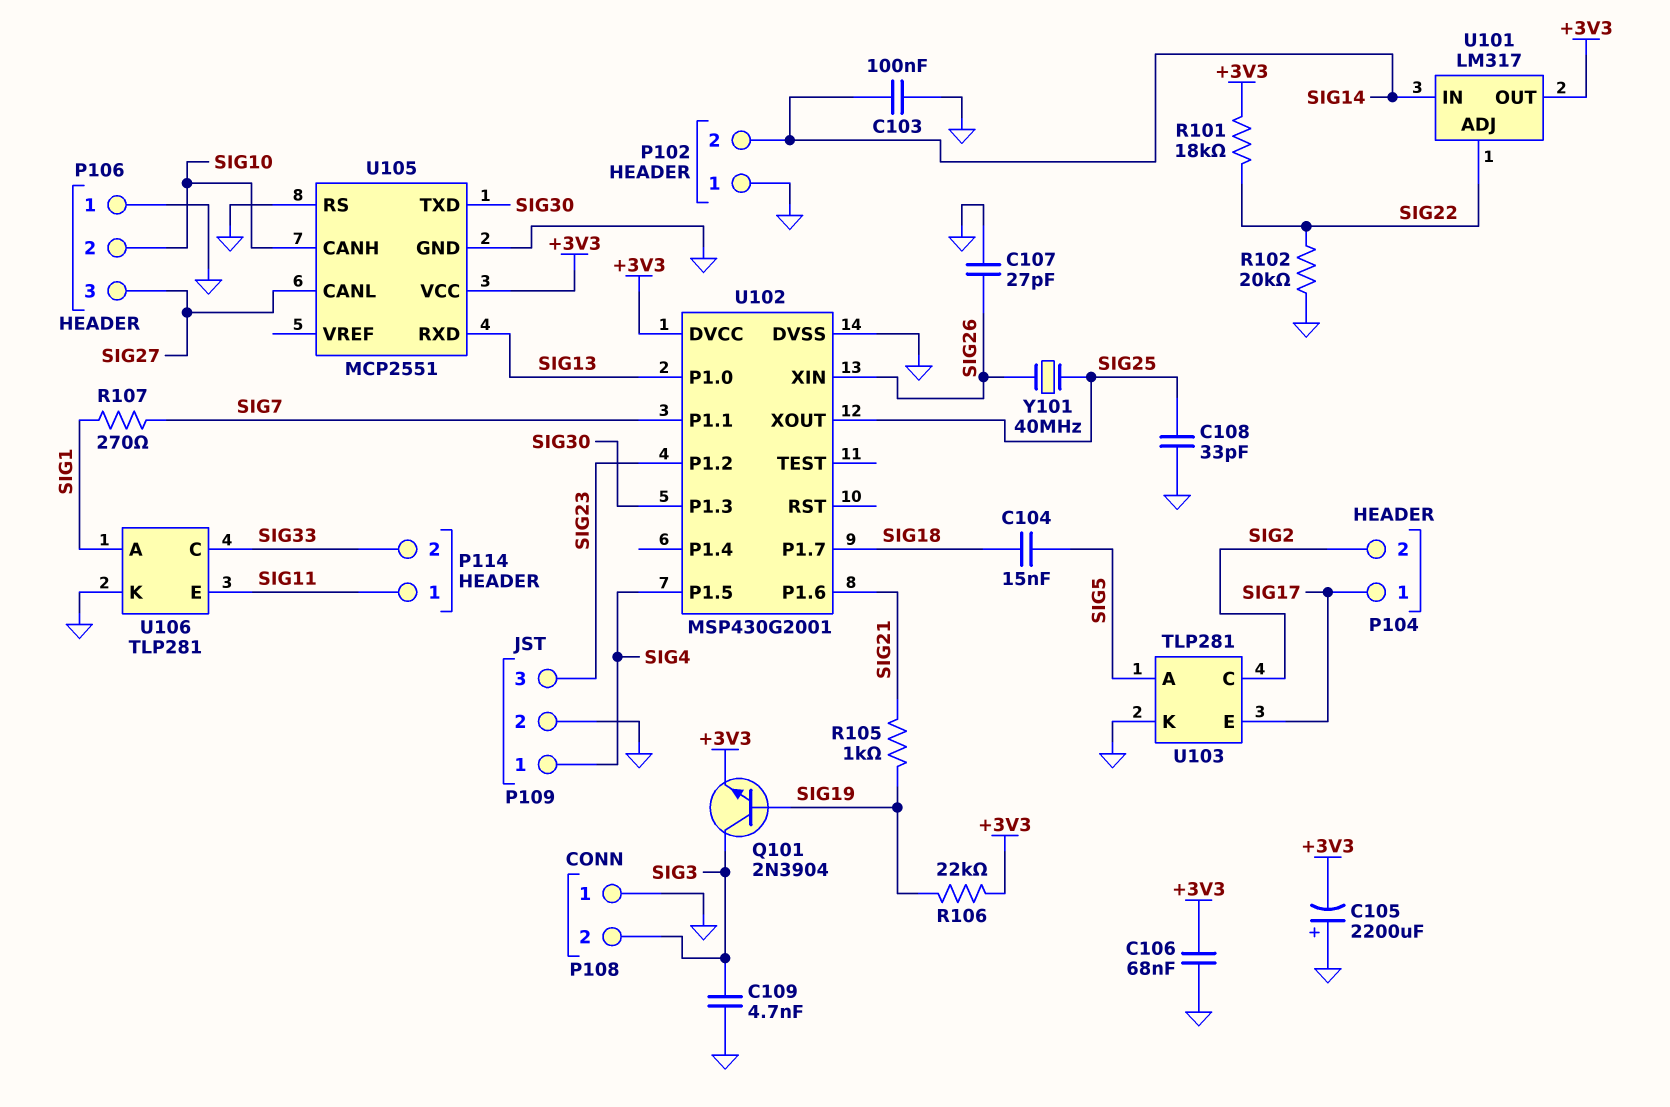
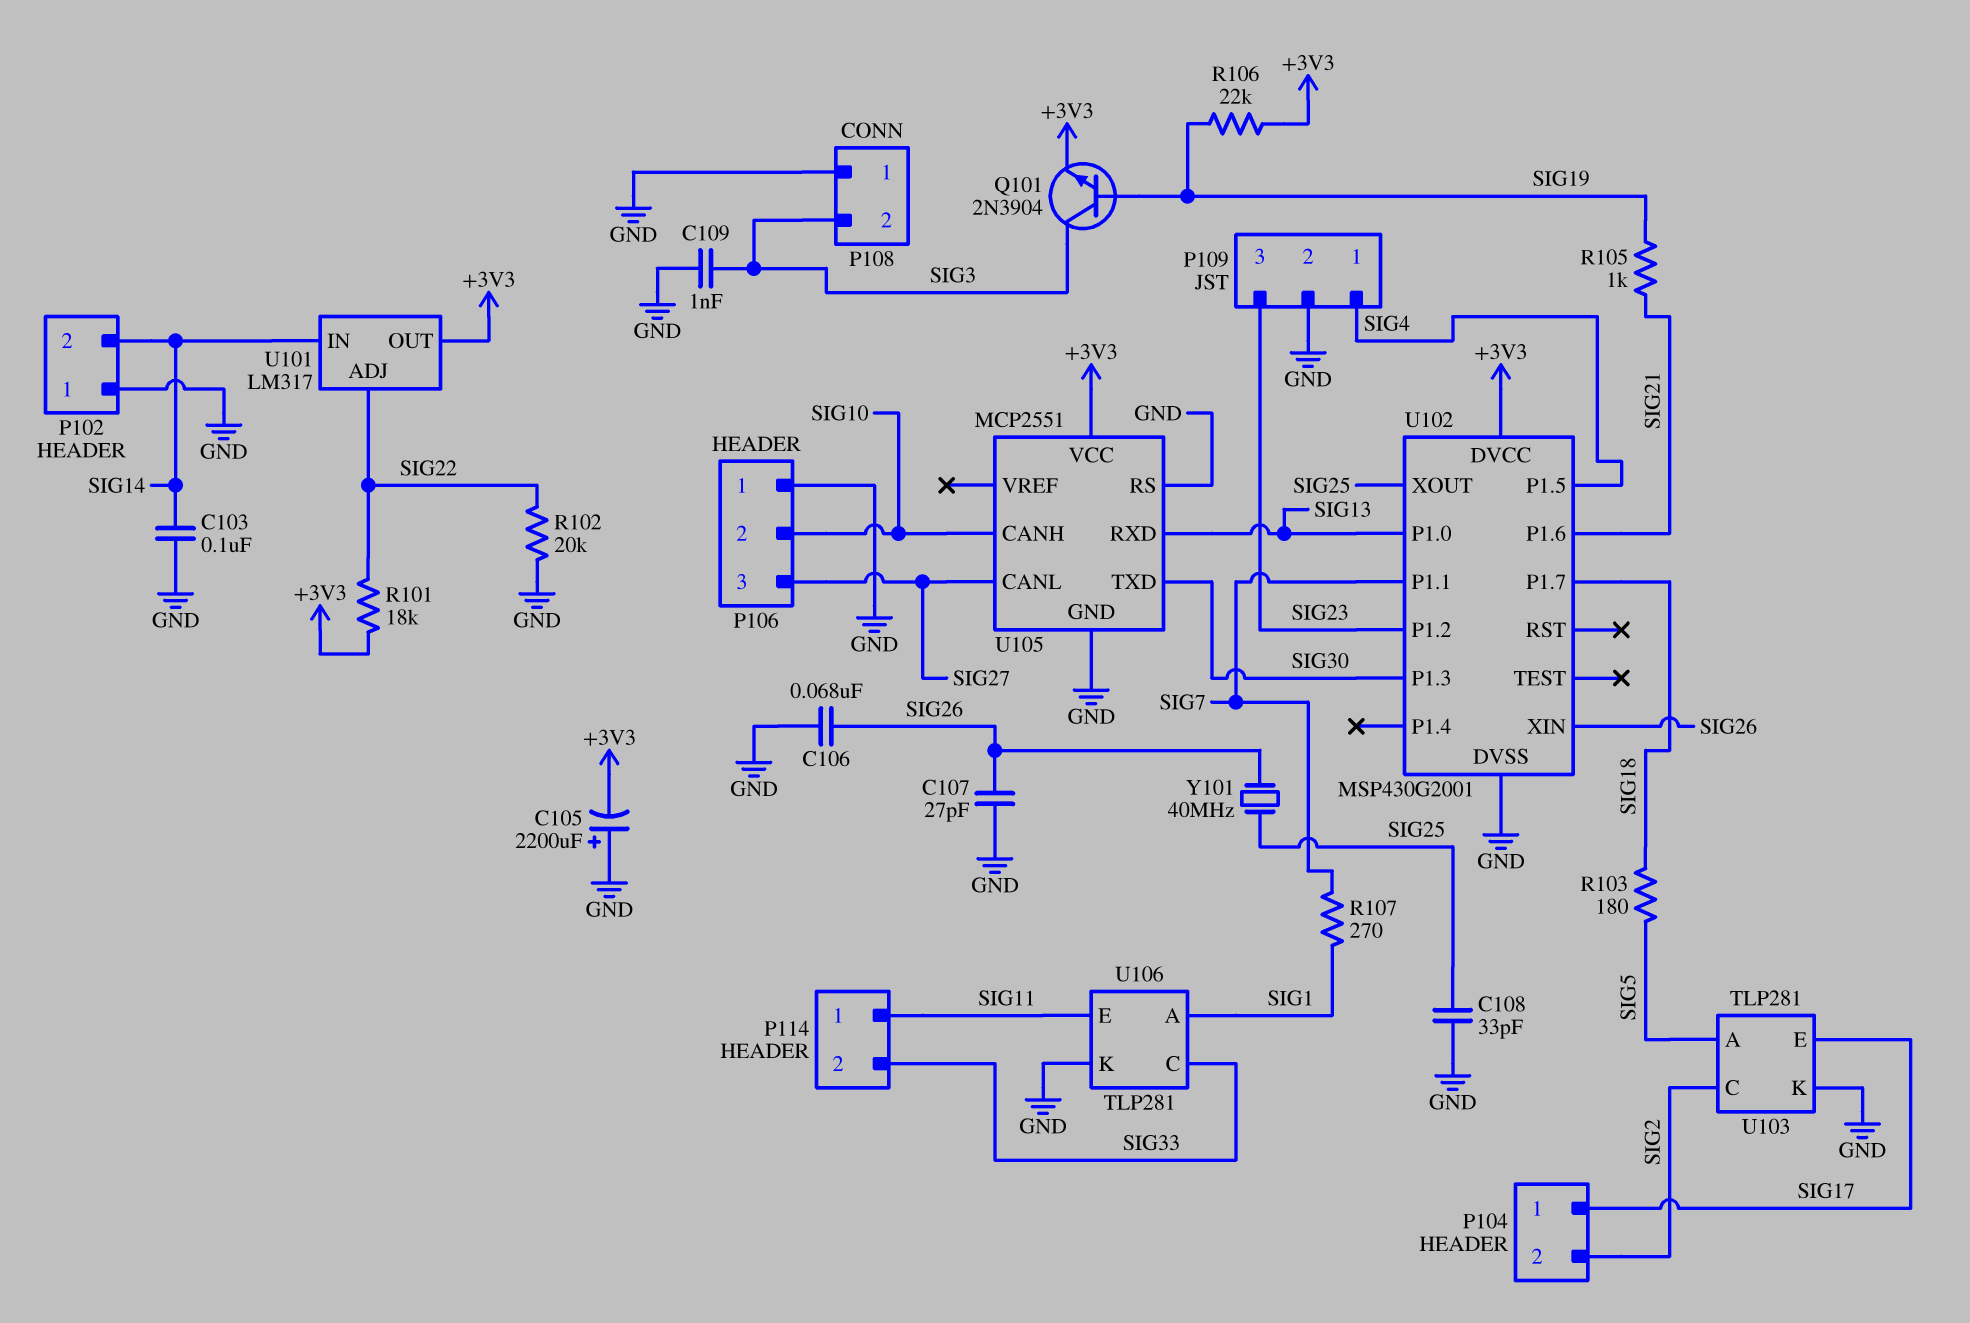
C104: 15nF (SIG5, SIG18) -> none
C106: 68nF (+3V3, GND) -> 68nF (GND, SIG26)
C109: 4.7nF (GND, SIG3) -> 1nF (GND, SIG3)
R103: none -> 180 (SIG5, SIG18)

